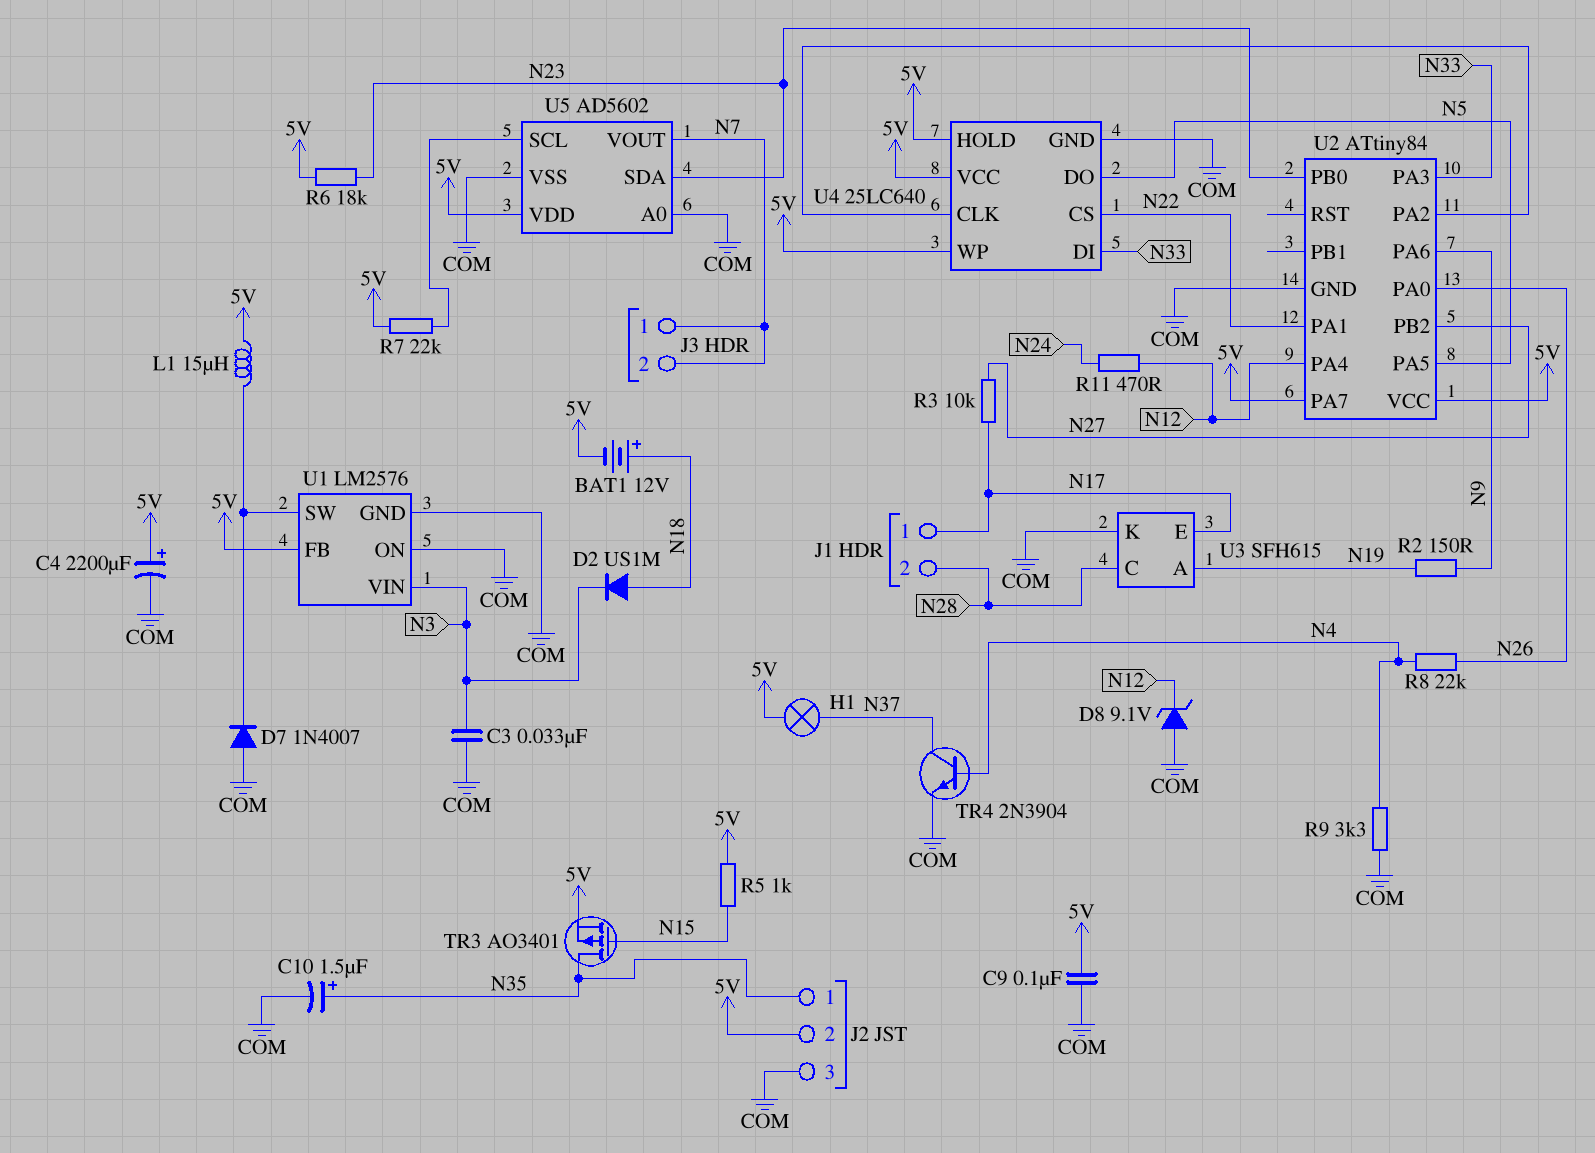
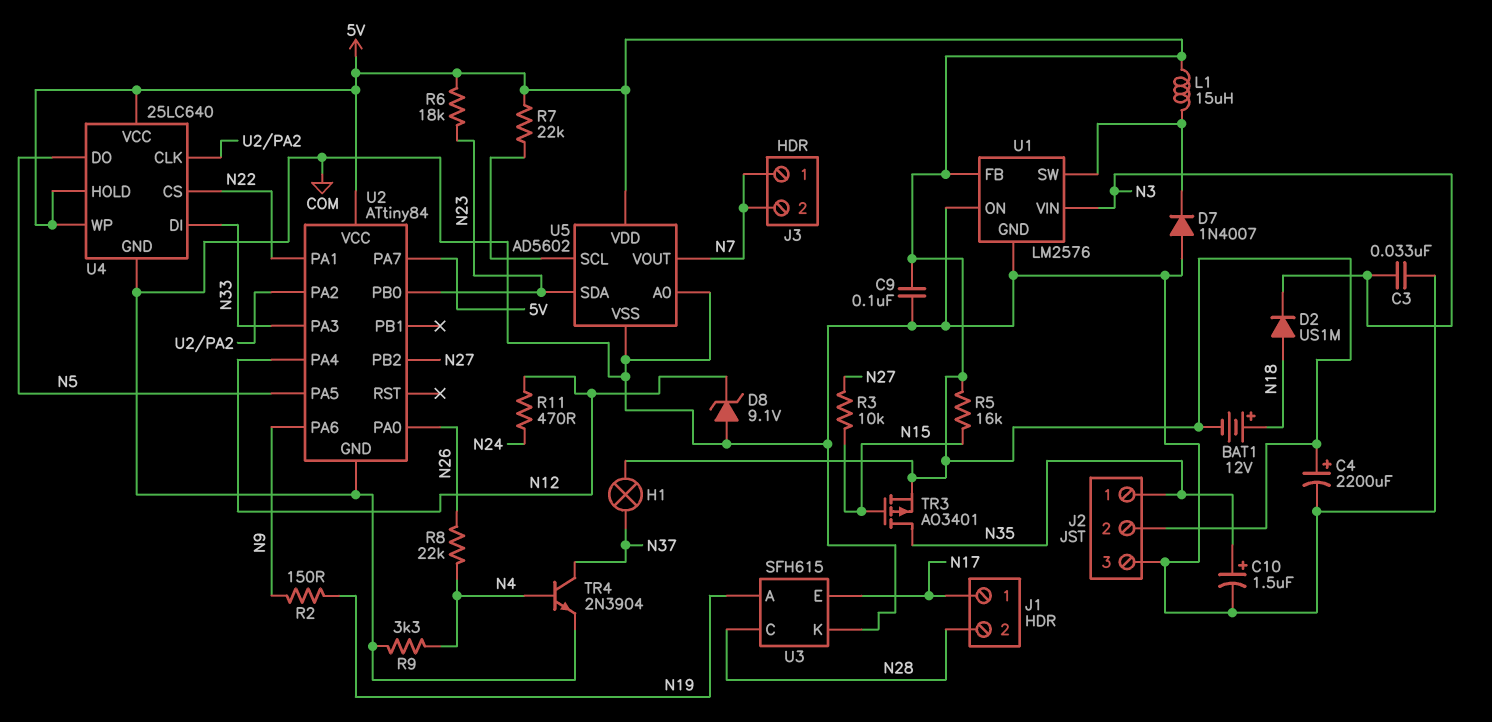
R3: 10k (N17, N27) -> 10k (N15, N27)
R5: 1k (5V, N15) -> 16k (5V, N15)

